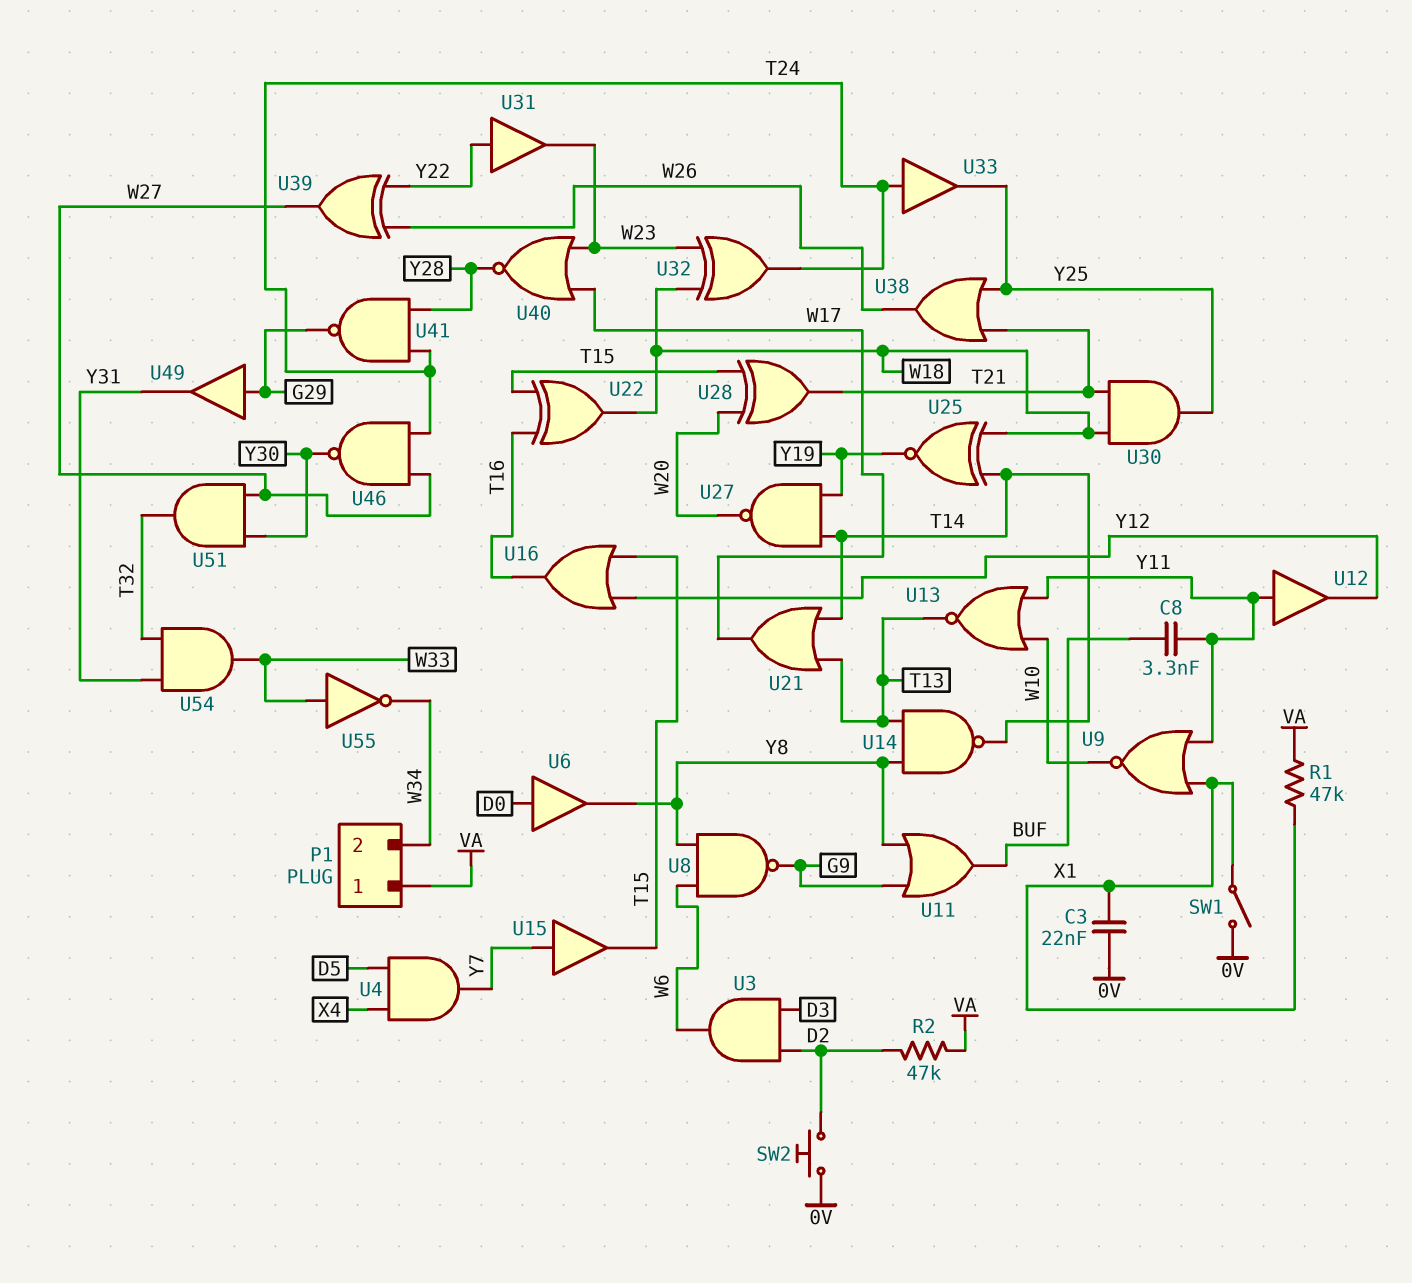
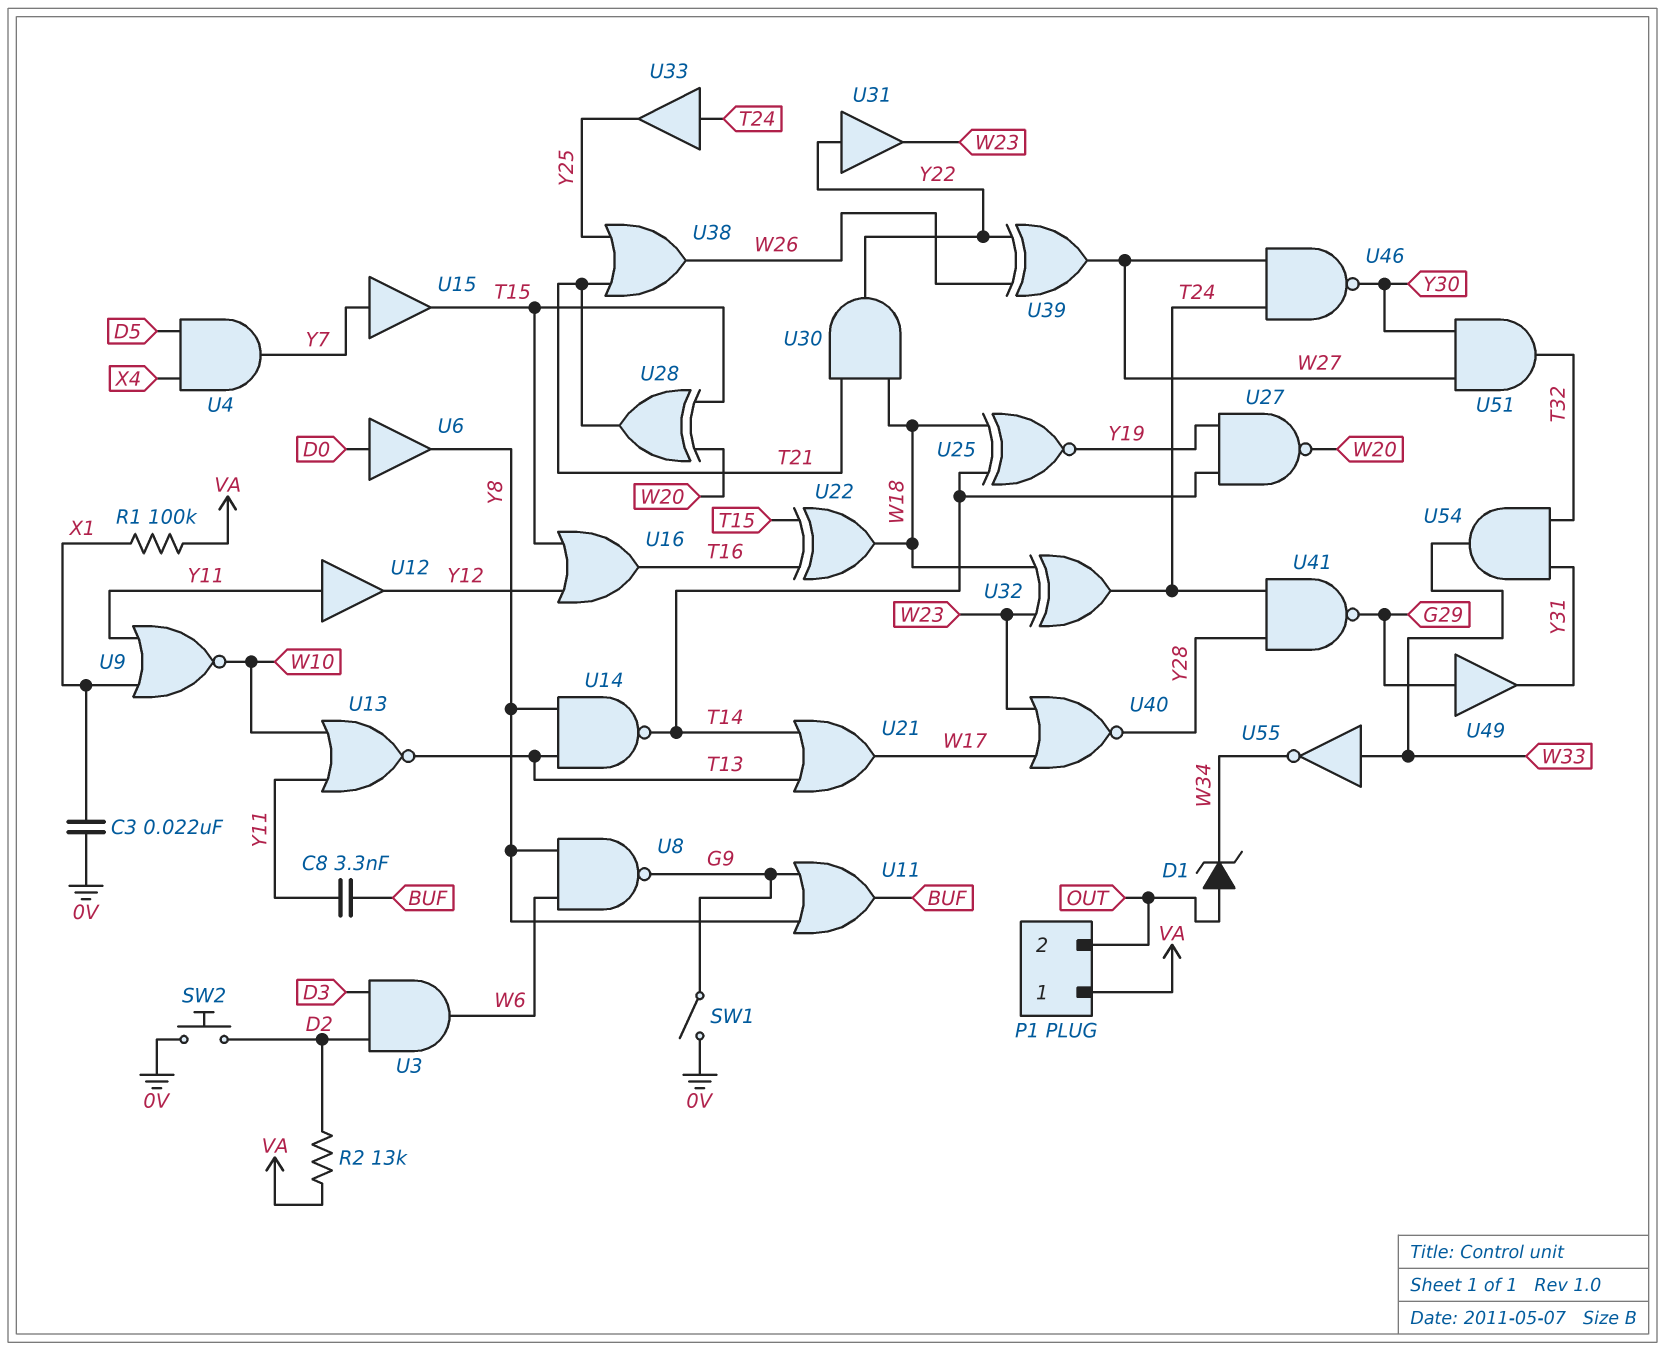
D1: none -> zener (A OUT, K W34)
P1 pin 2: W34 -> OUT
R1: 47k (VA, X1) -> 100k (VA, X1)
R2: 47k (D2, VA) -> 13k (D2, VA)
SW1: switch (0V, X1) -> switch (0V, G9)
U30: AND (in T21, in W18, out Y25) -> AND (in T21, in W18, out Y22)

